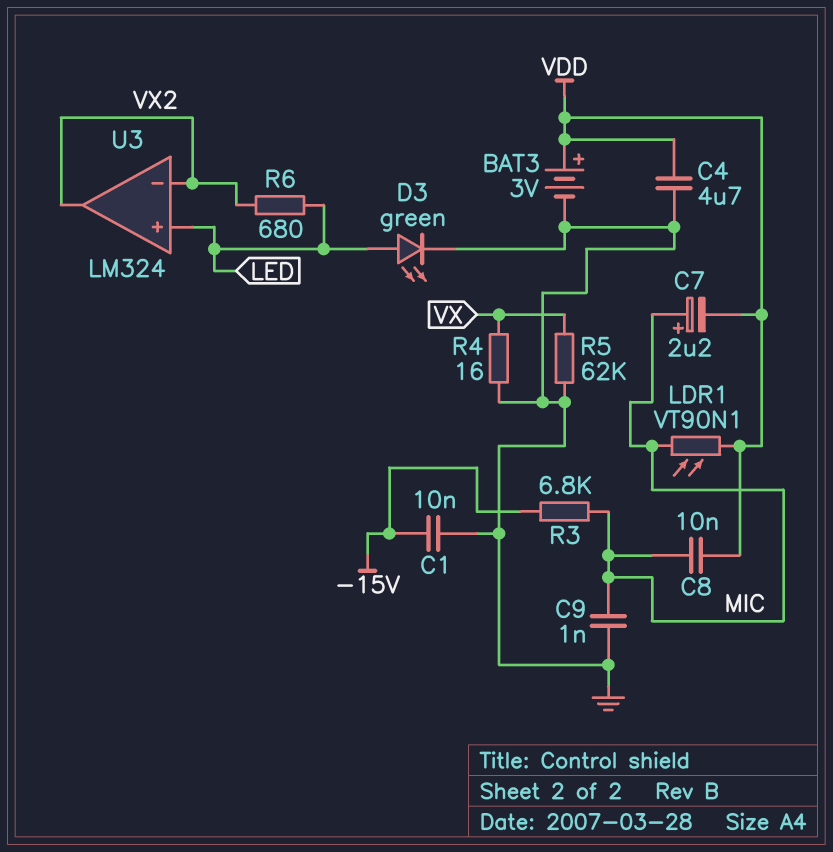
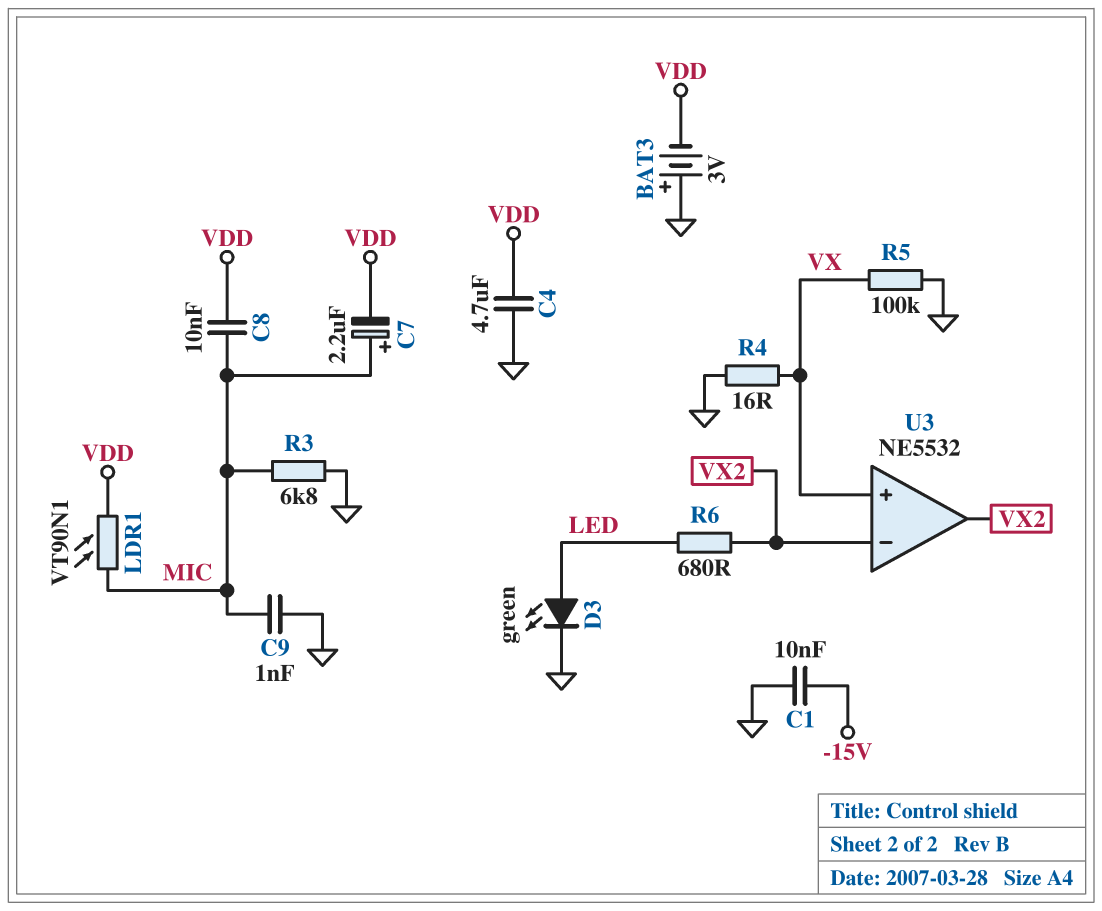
BAT3: 3V (plus VDD, minus GND) -> 3V (plus GND, minus VDD)
R3: 6.8k (-15V, MIC) -> 6.8k (GND, MIC)
R5: 62k (GND, VX) -> 100k (GND, VX)
U3: LM324 -> NE5532
U3 pin in+: LED -> VX

